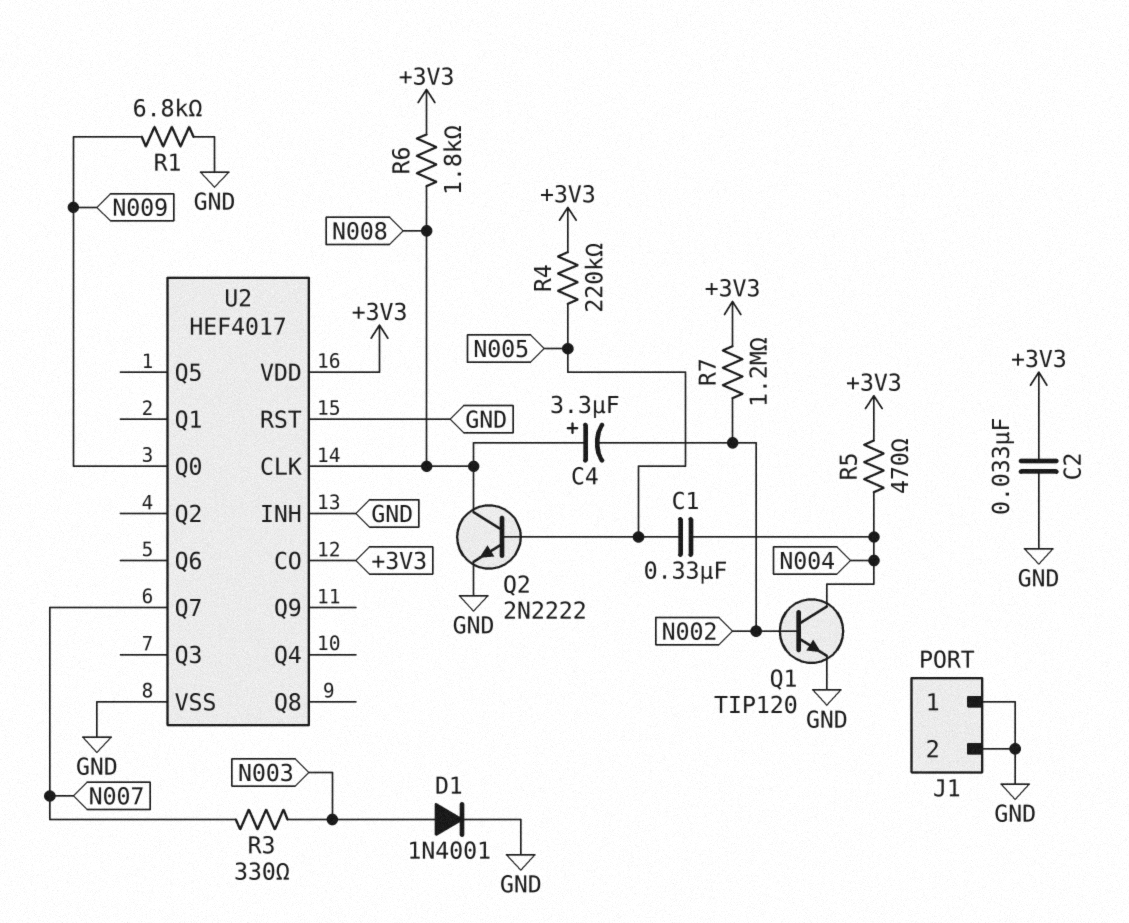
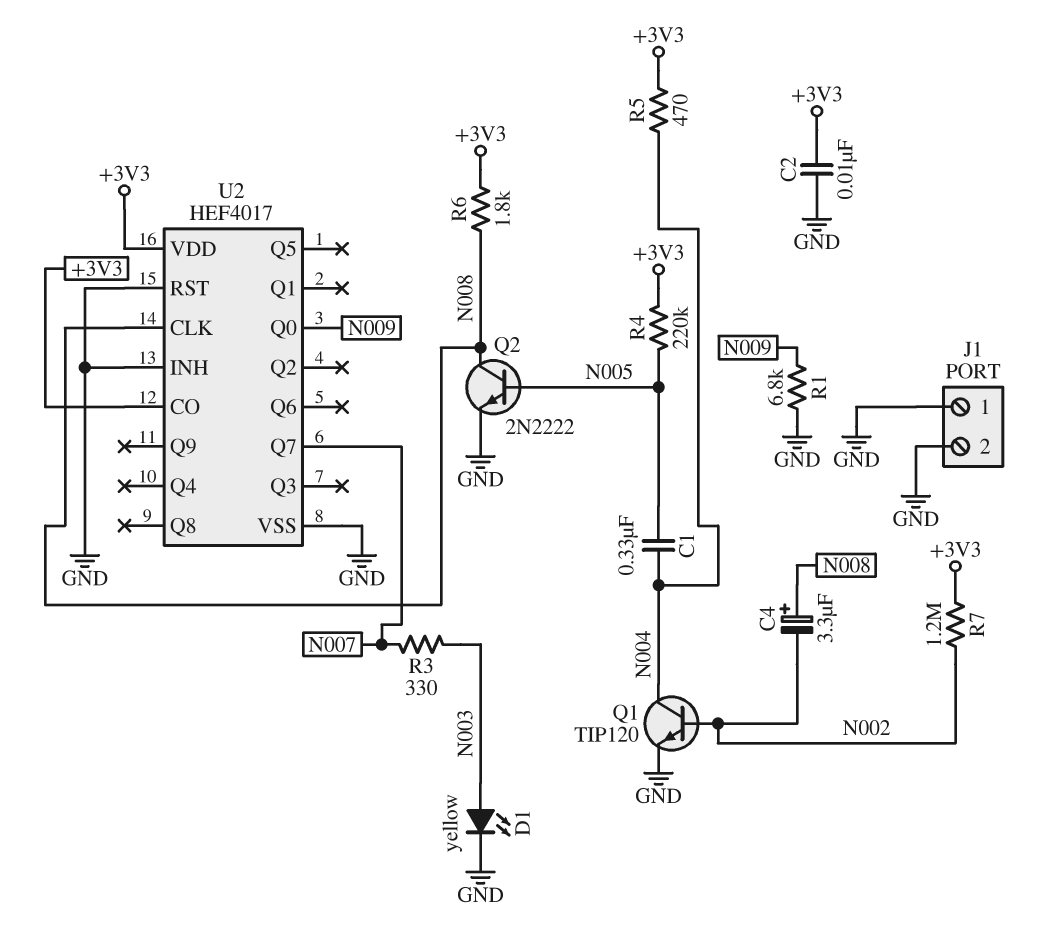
C2: 33nF (+3V3, GND) -> 10nF (+3V3, GND)
D1: diode 1N4001 (A N003, K GND) -> LED yellow (A N003, K GND)

